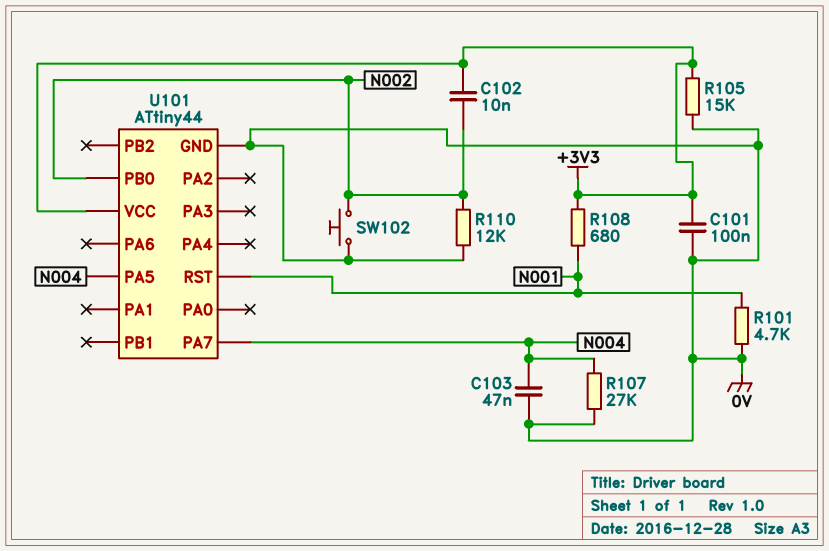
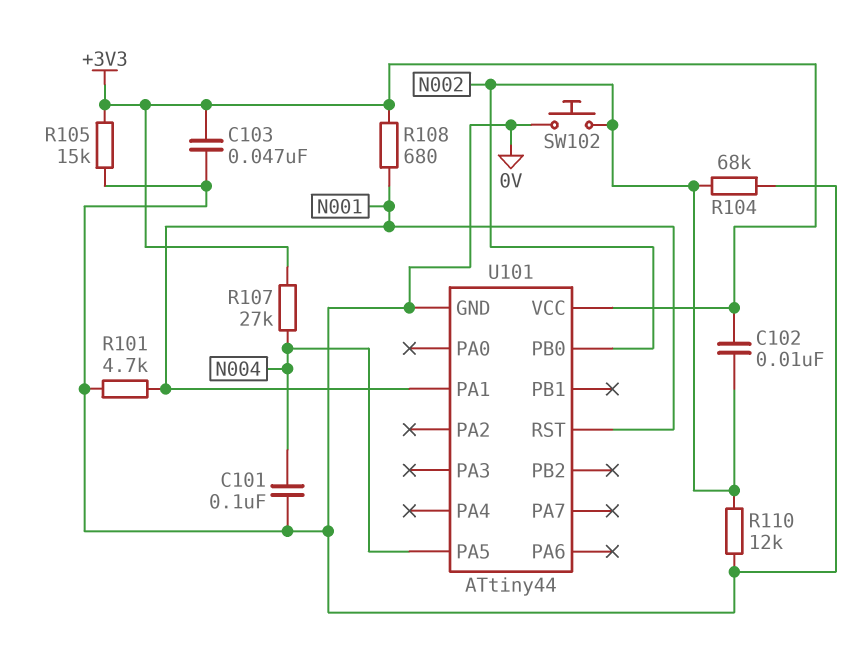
C101: 100nF (+3V3, 0V) -> 100nF (0V, N004)
C103: 47nF (0V, N004) -> 47nF (+3V3, 0V)
R104: none -> 68k (0V, N002)
R107: 27k (0V, N004) -> 27k (+3V3, N004)
U101 pin PA1: none -> N001
U101 pin PA7: N004 -> none

